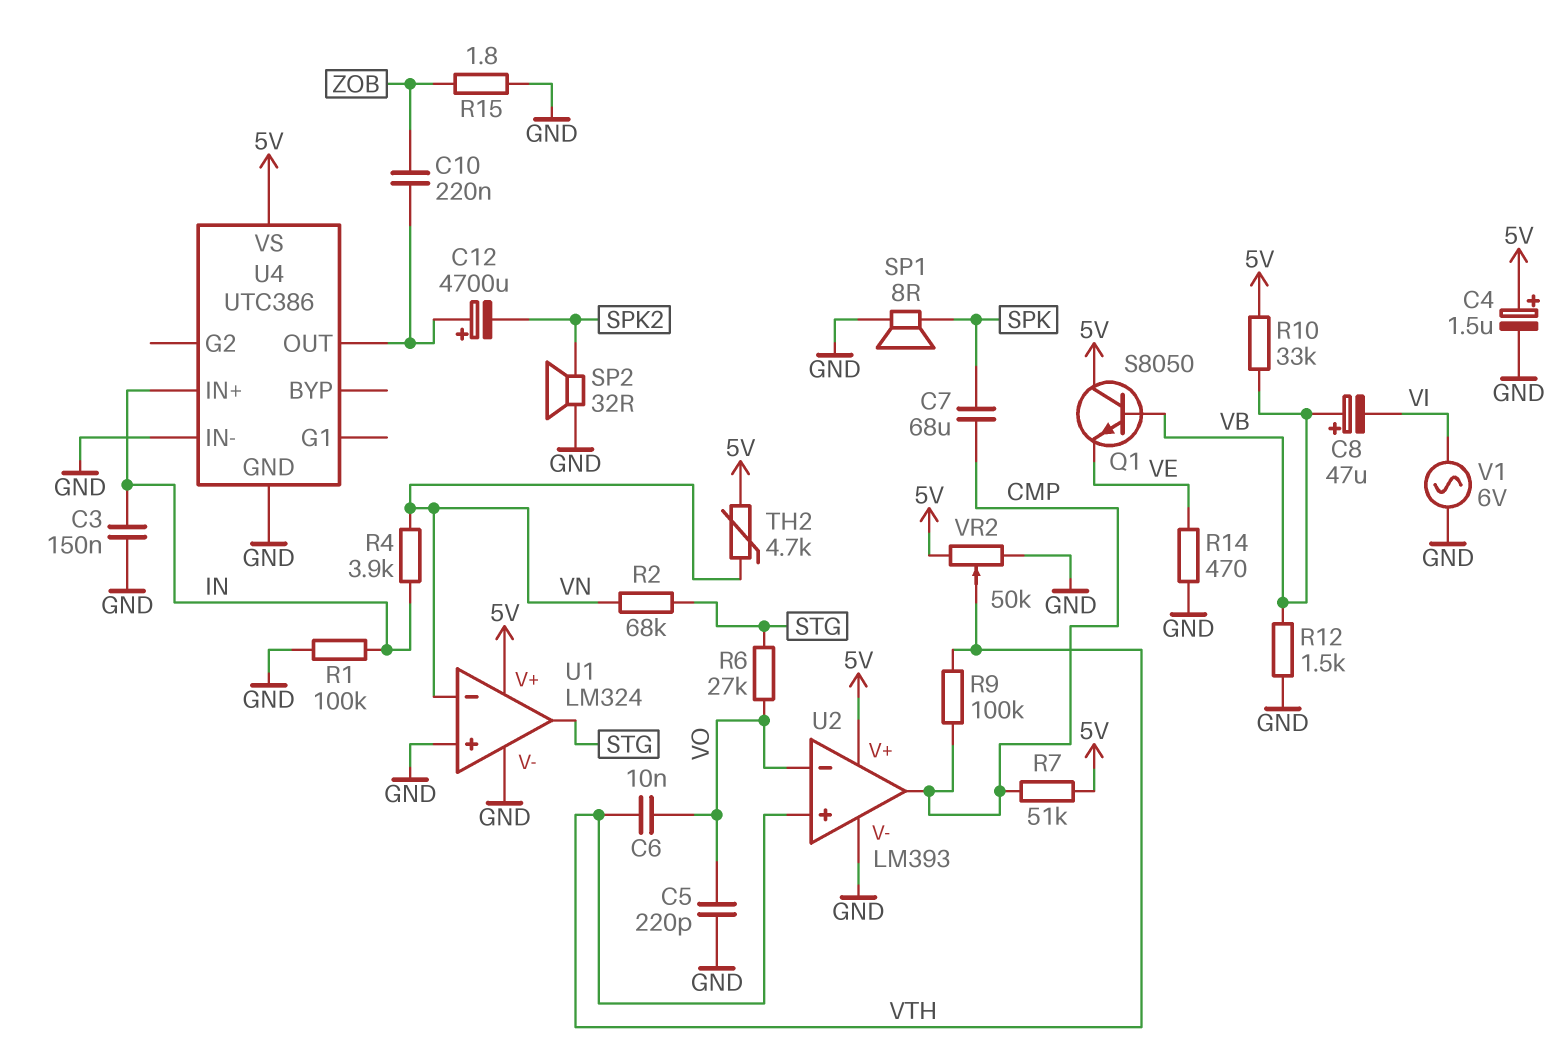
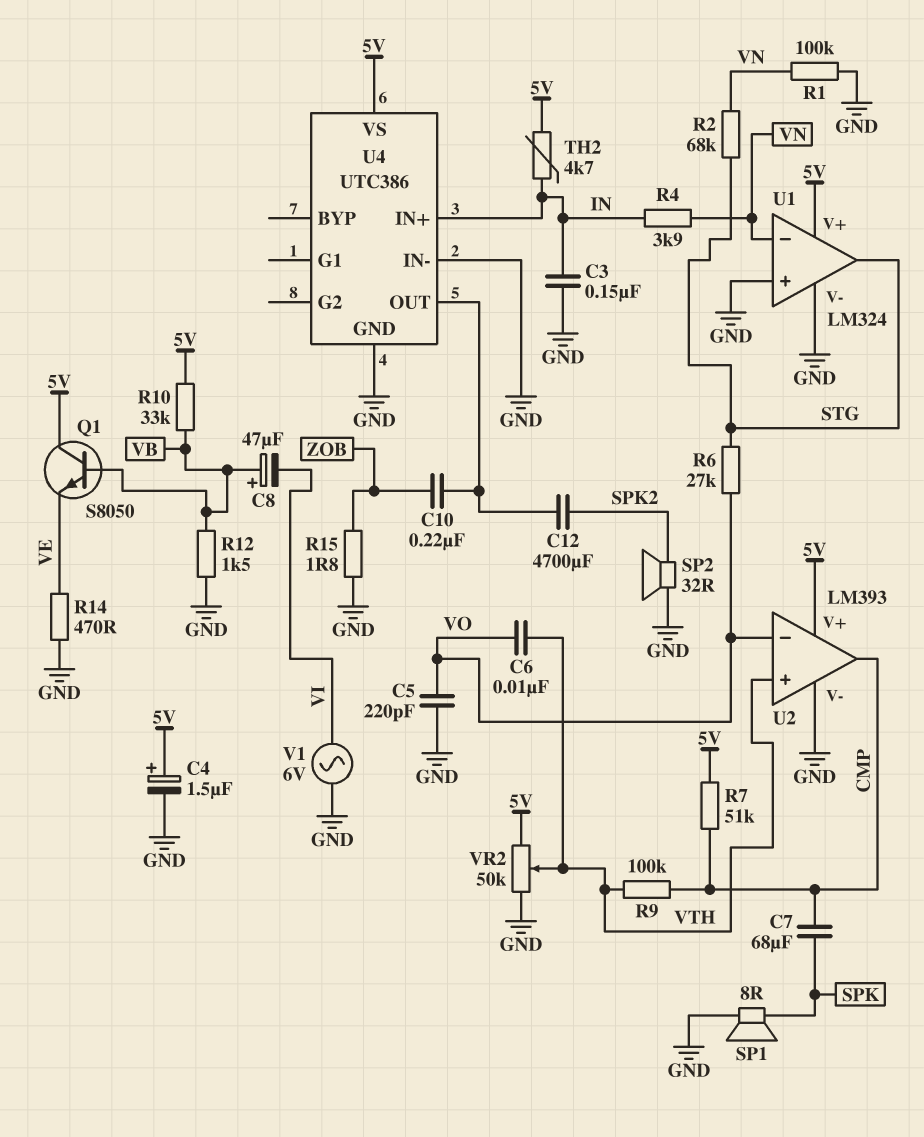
C12: 4700uF (plus U4/OUT, minus SPK2) -> 4700uF (SPK2, U4/OUT)
R1: 100k (GND, IN) -> 100k (GND, VN)
TH2: 4.7k (5V, VN) -> 4.7k (5V, IN)

